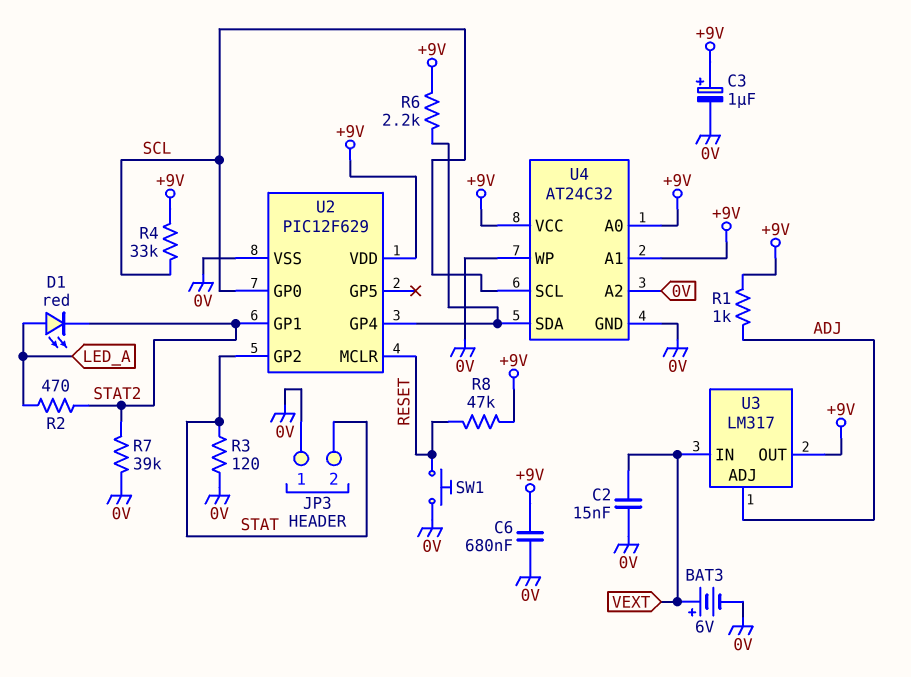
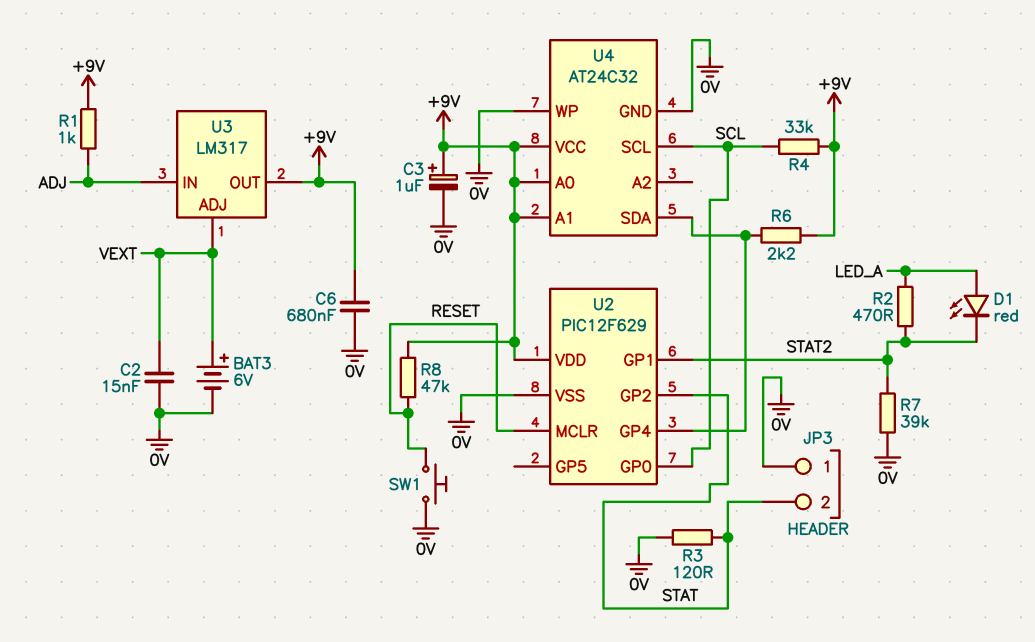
U3 pin ADJ: ADJ -> VEXT
U3 pin IN: VEXT -> ADJ
U4 pin A2: 0V -> none

